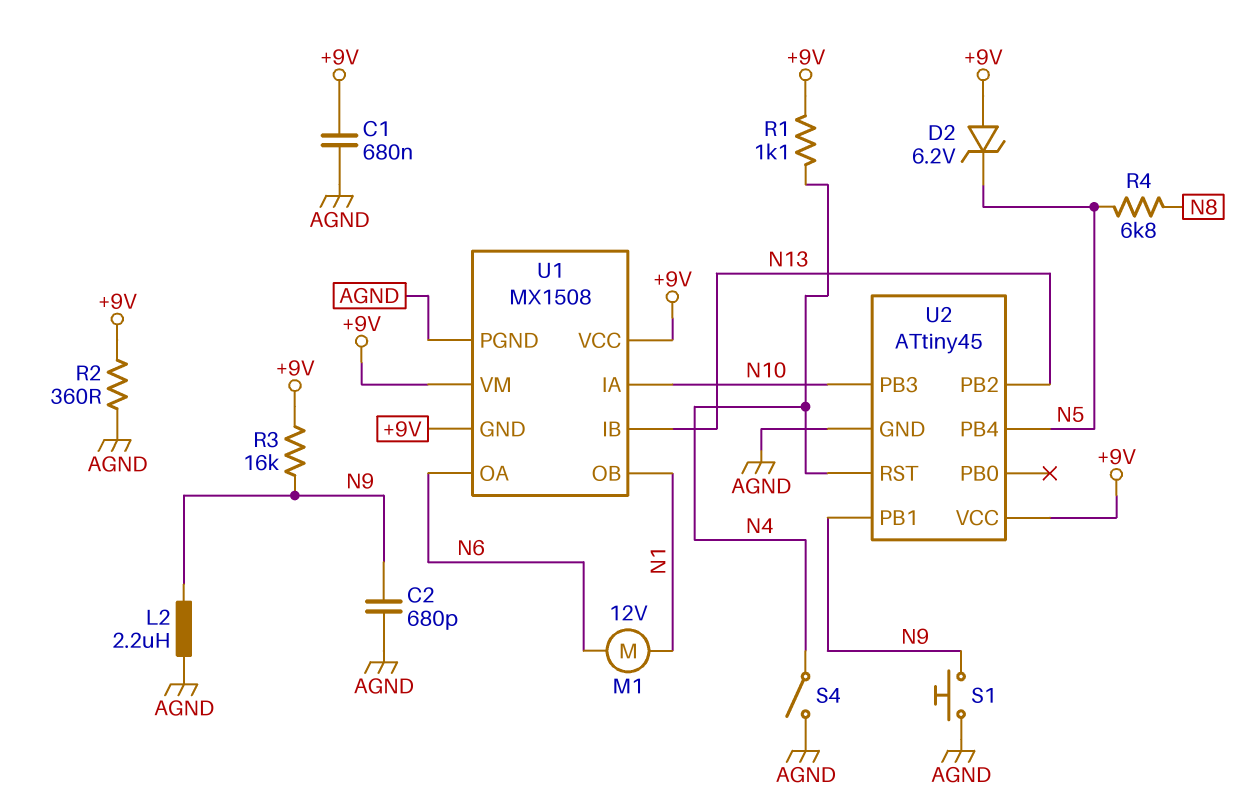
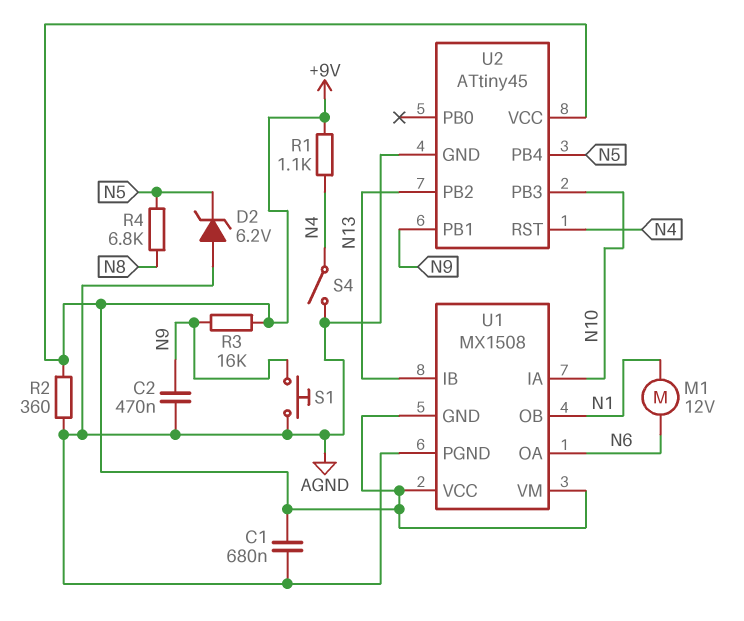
C2: 680pF (AGND, N9) -> 470nF (AGND, N9)
D2: zener 6.2V (A +9V, K N5) -> zener 6.2V (A AGND, K N5)
L2: 2.2uH (AGND, N9) -> none

